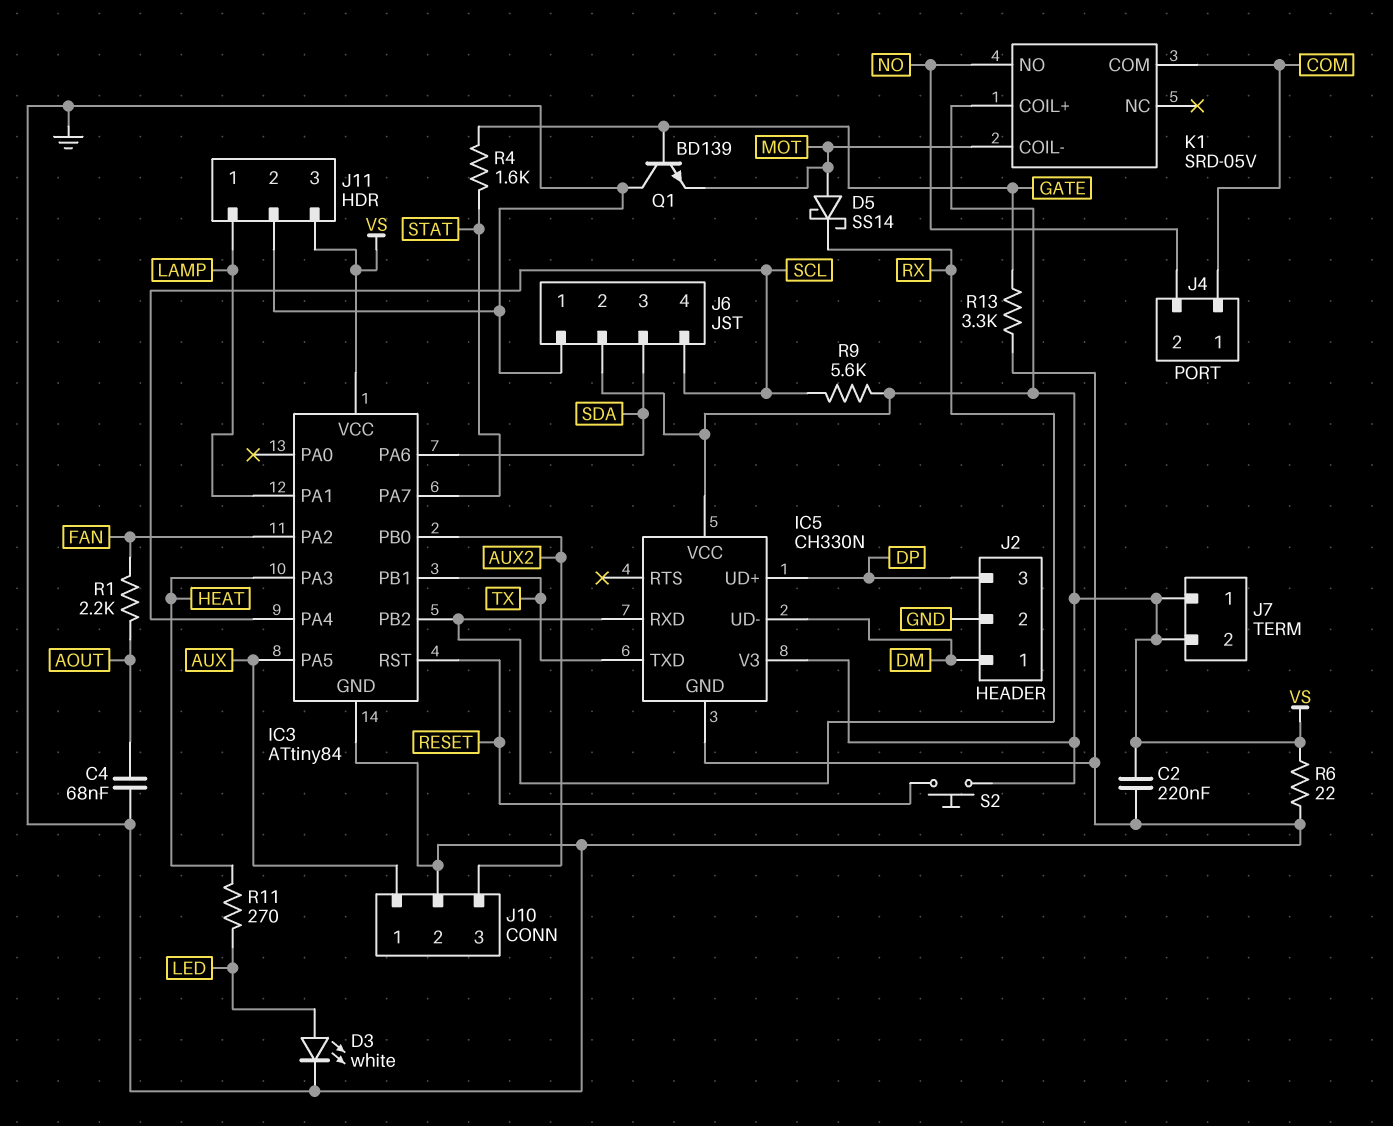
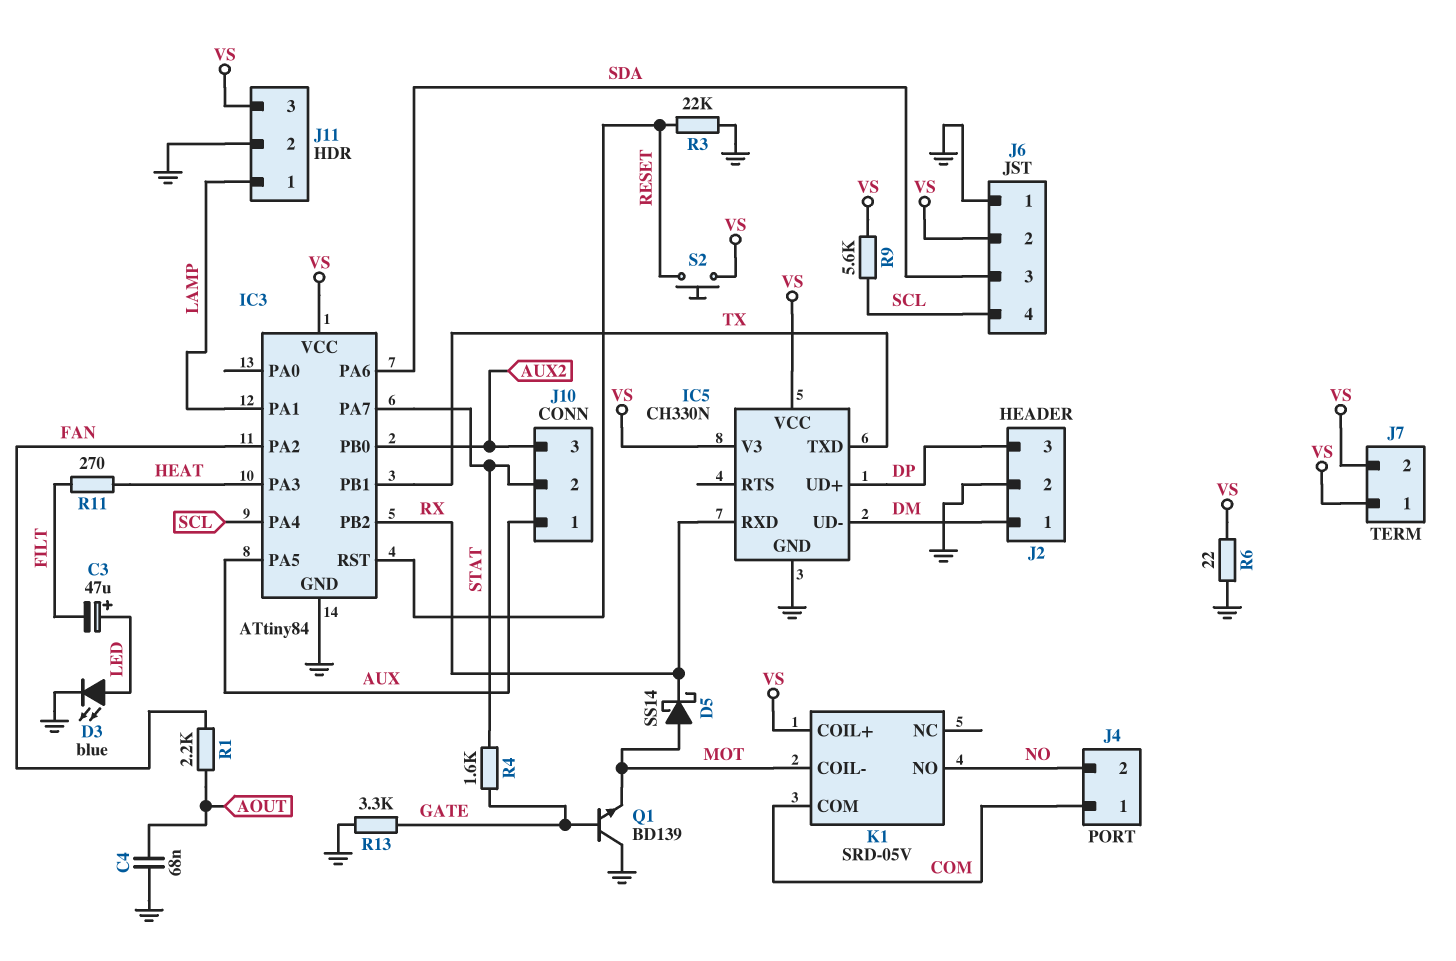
C2: 220nF (GND, VS) -> none
C3: none -> 47uF (plus LED, minus FILT)
D3: LED white (A LED, K GND) -> LED blue (A LED, K GND)
J10 pin 2: GND -> STAT
R3: none -> 22k (GND, RESET)
R11: 270 (HEAT, LED) -> 270 (FILT, HEAT)

